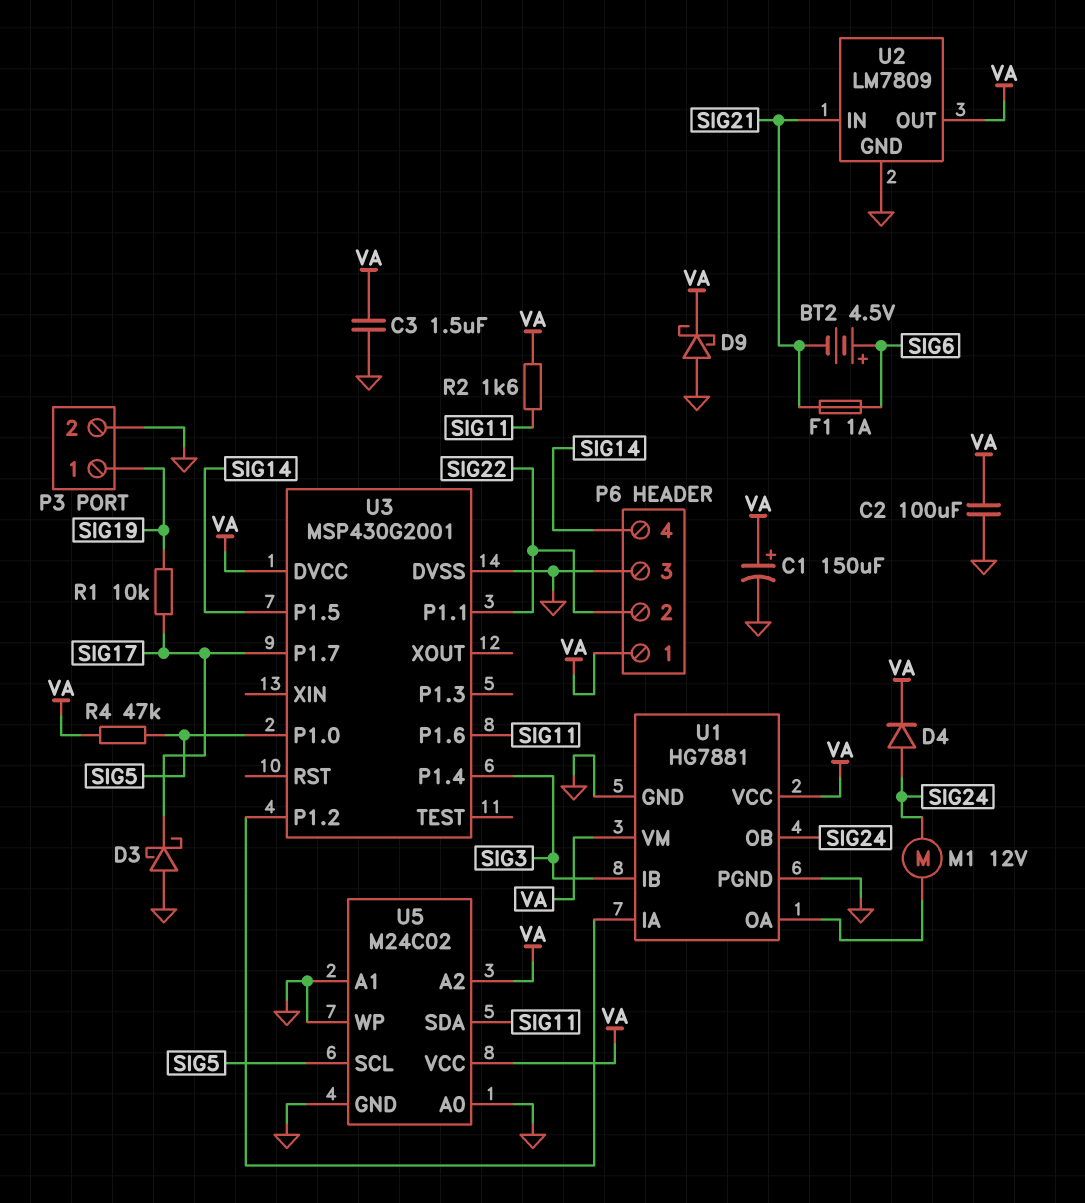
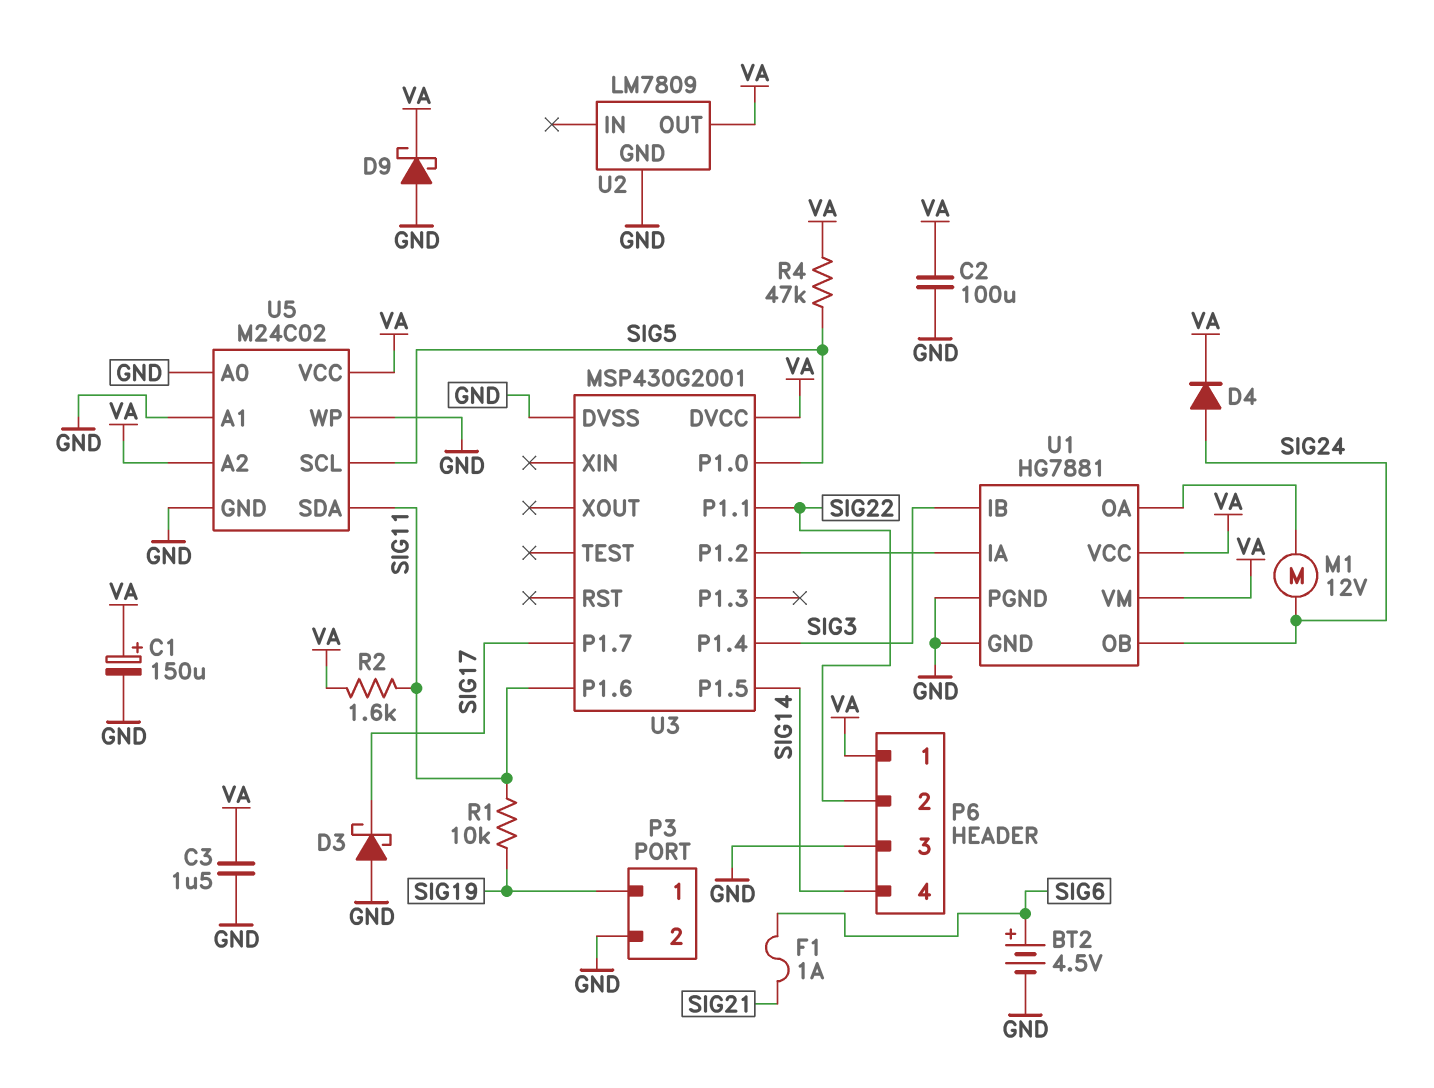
BT2: 4.5V (plus SIG6, minus SIG21) -> 4.5V (plus SIG6, minus GND)
R1: 10k (SIG17, SIG19) -> 10k (SIG11, SIG19)
U2 pin IN: SIG21 -> none

